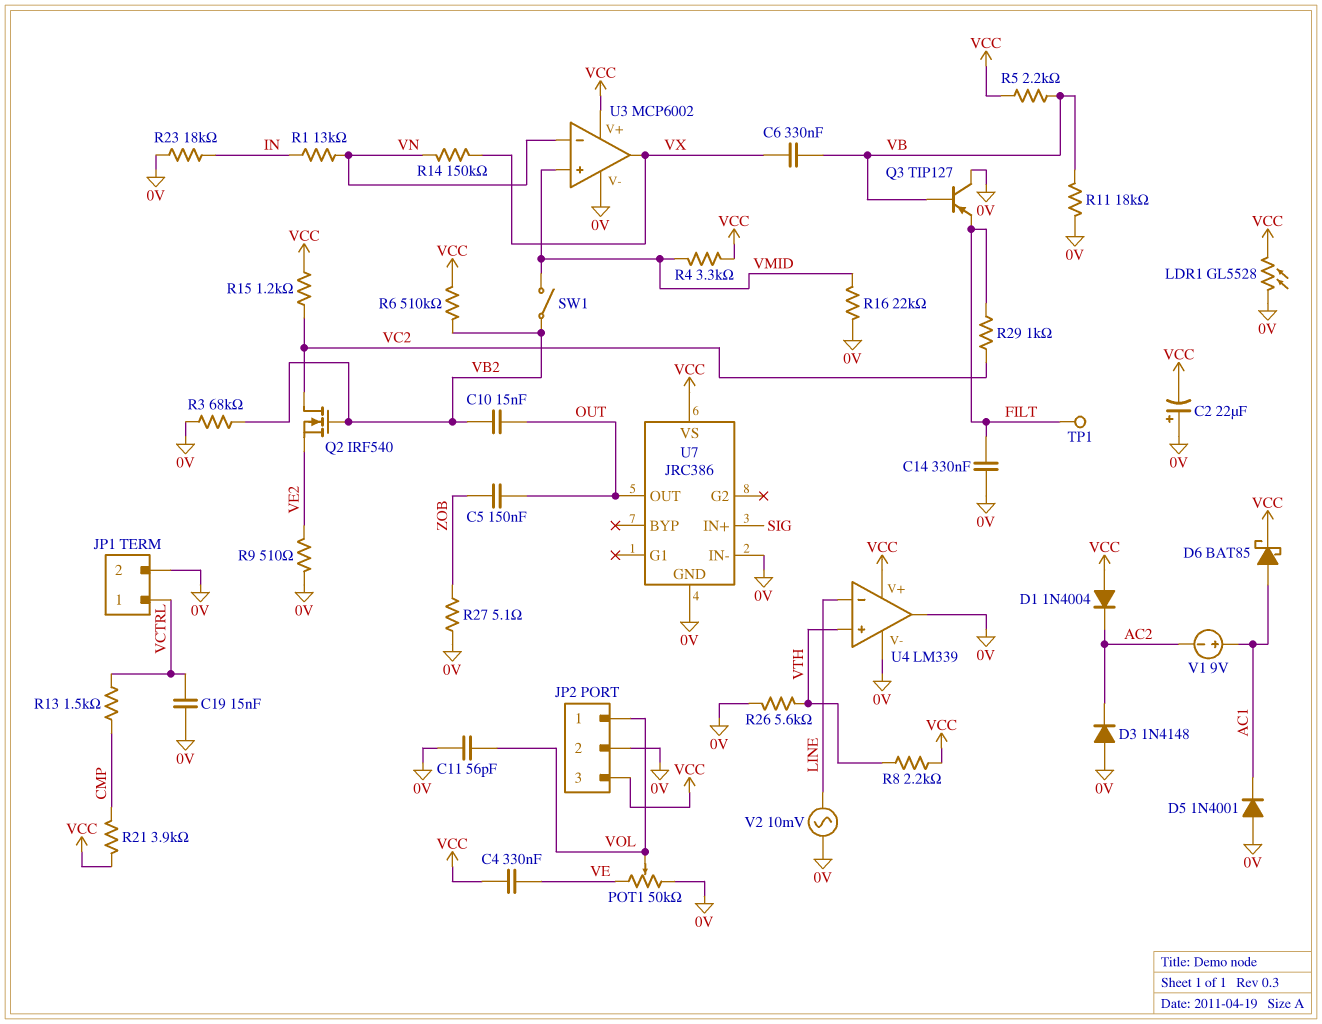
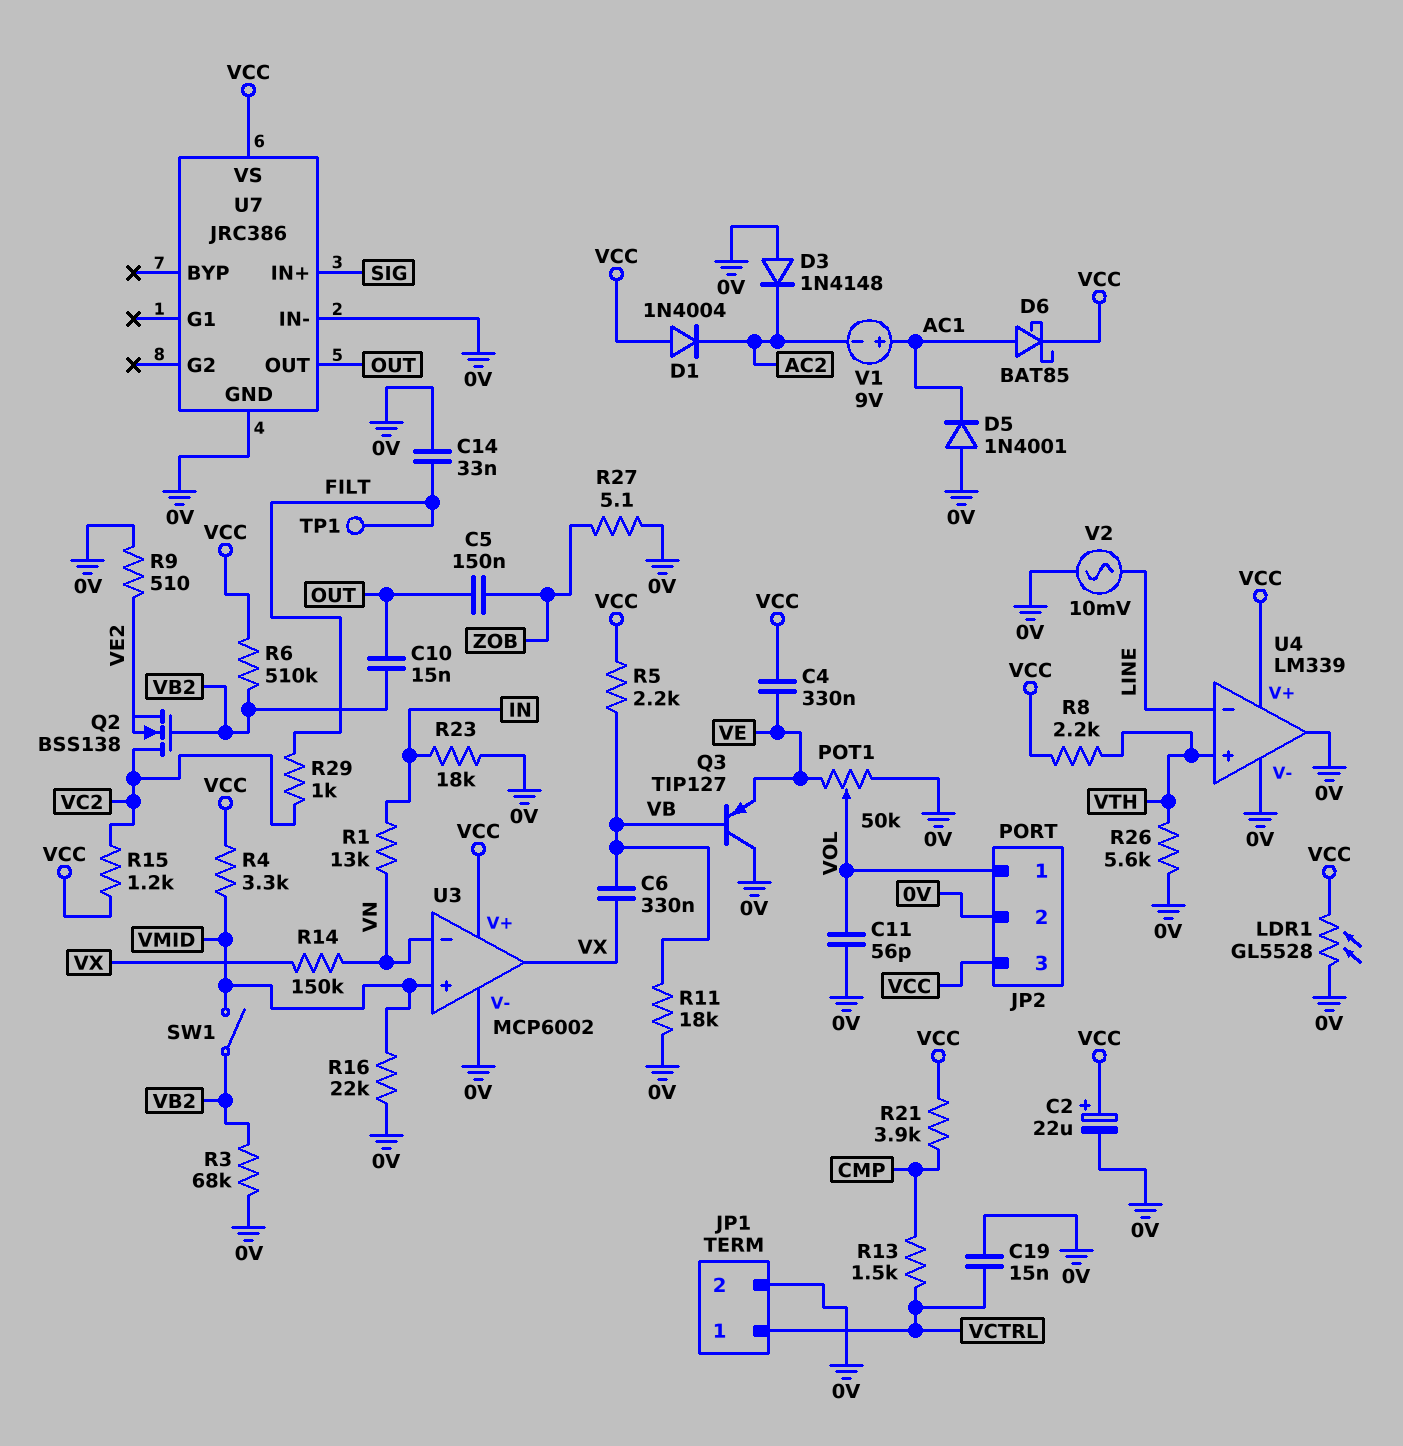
C2: 22uF (plus 0V, minus VCC) -> 22uF (plus VCC, minus 0V)
C14: 330nF (0V, FILT) -> 33nF (0V, FILT)
Q2: NMOS IRF540 (G VB2, D VC2, S VE2) -> NMOS BSS138 (G VB2, D VC2, S VE2)
Q3: PNP TIP127 (B VB, C 0V, E FILT) -> PNP TIP127 (B VB, C 0V, E VE)

